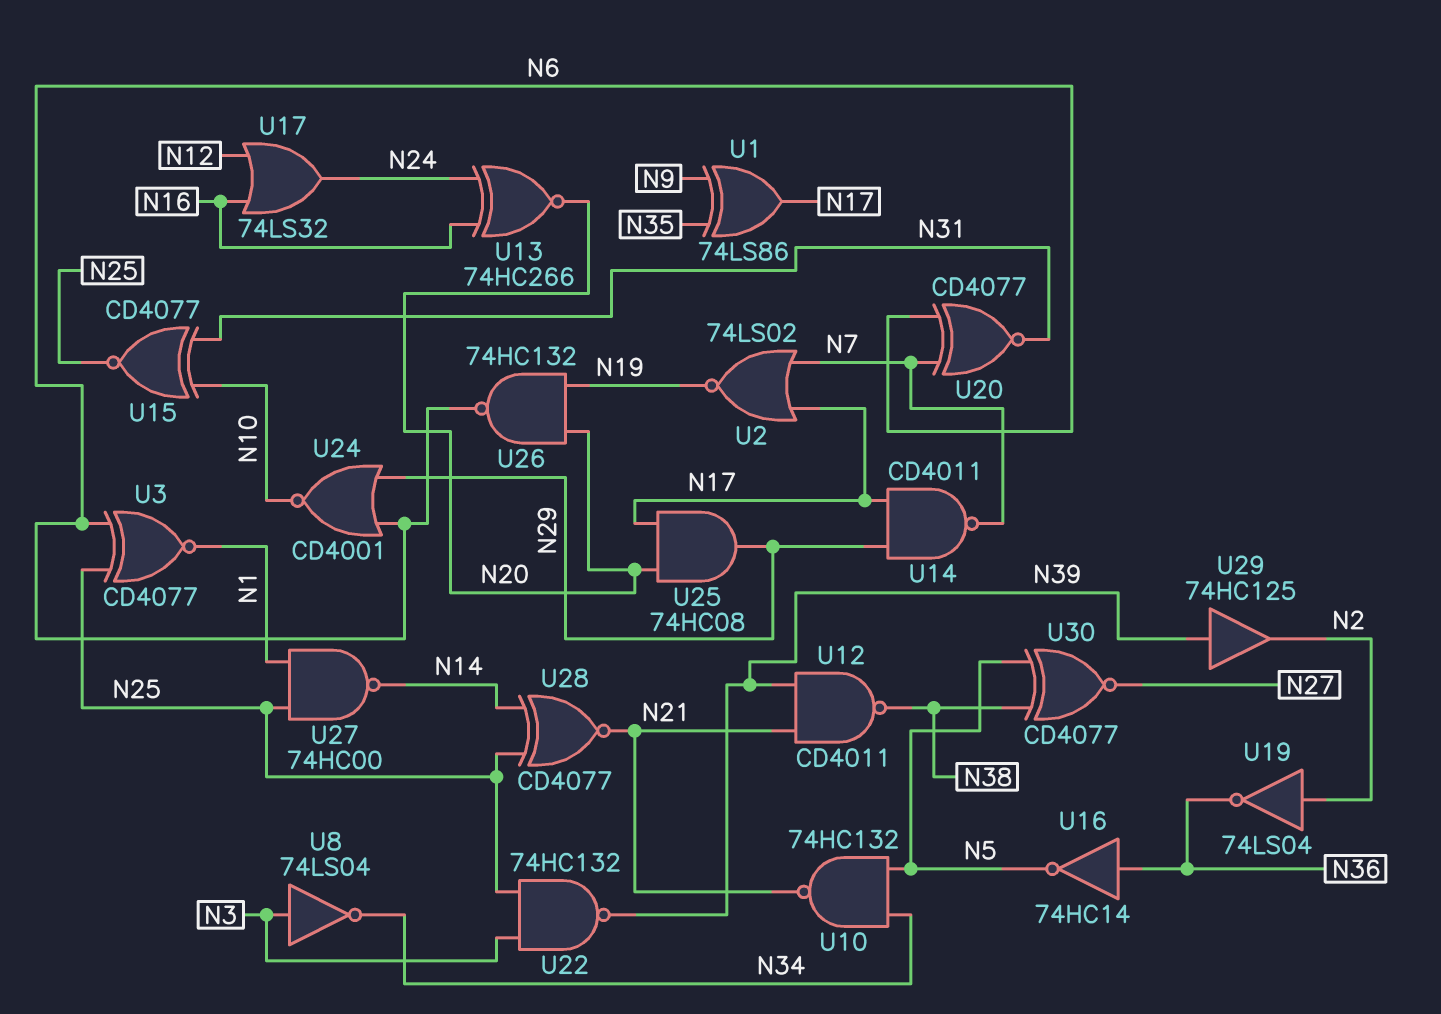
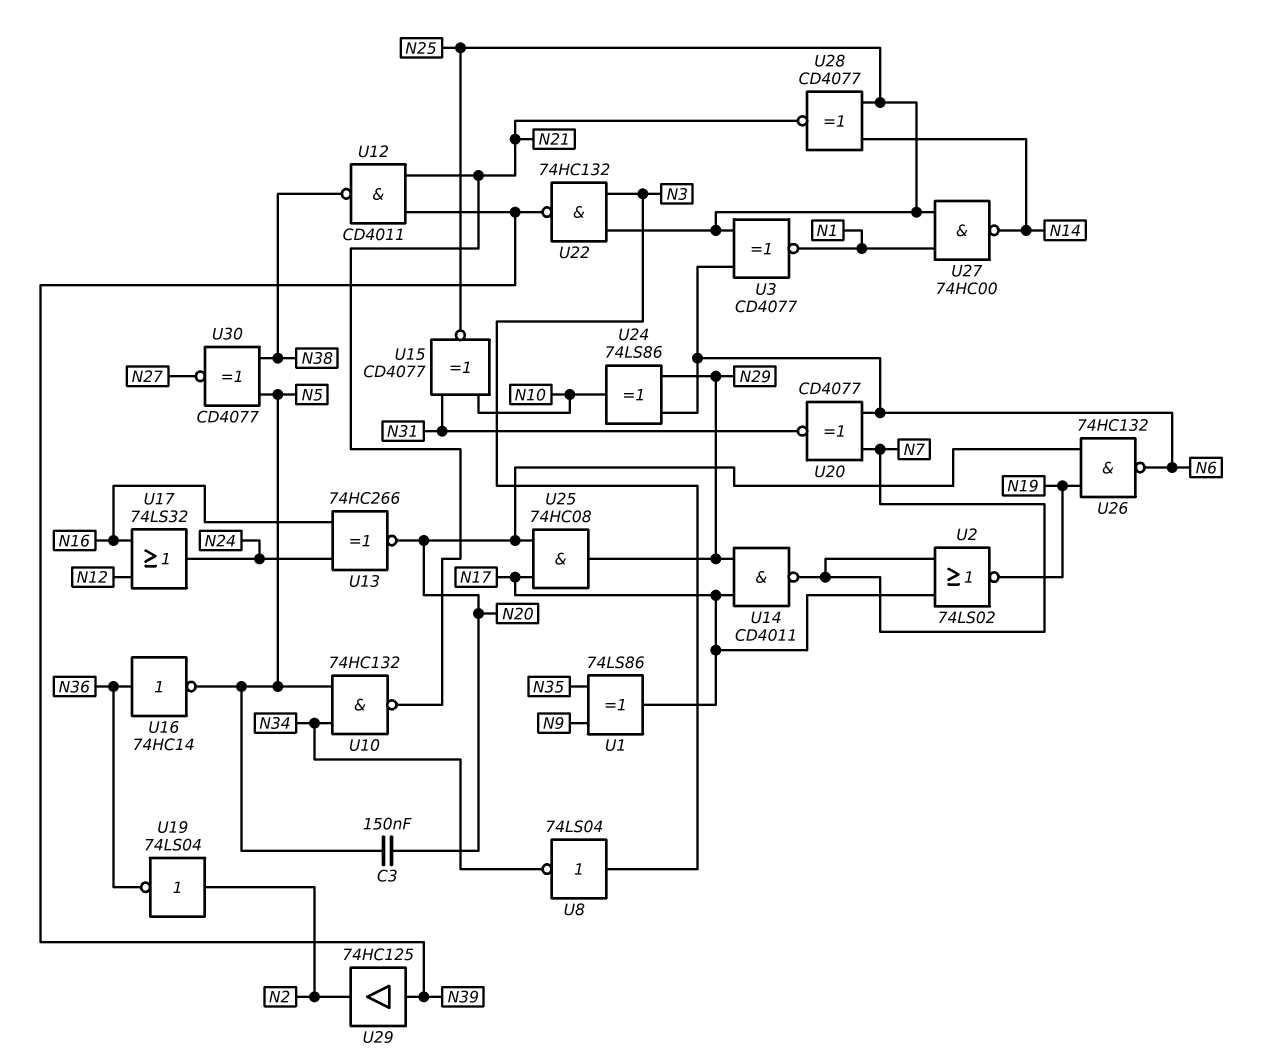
C3: none -> 150nF (N5, N20)
U24: NOR CD4001 (in N6, in N29, out N10) -> XOR 74LS86 (in N6, in N29, out N10)

